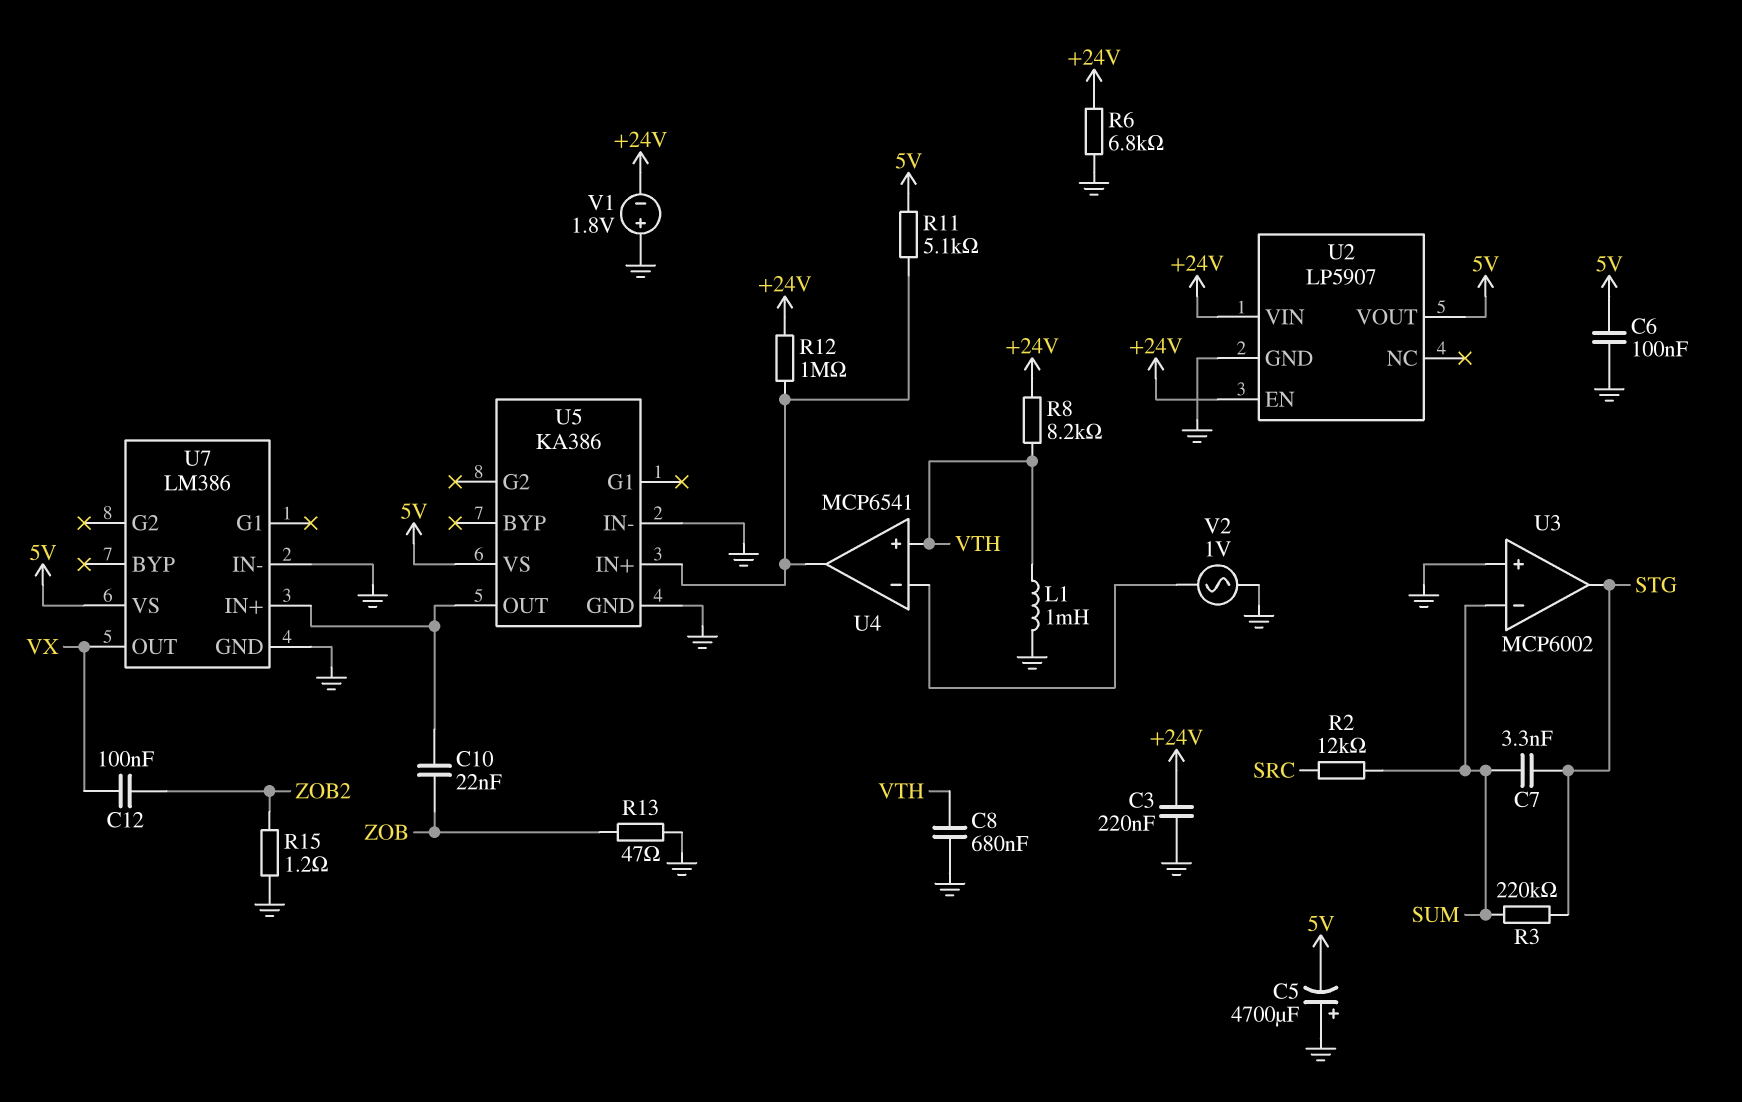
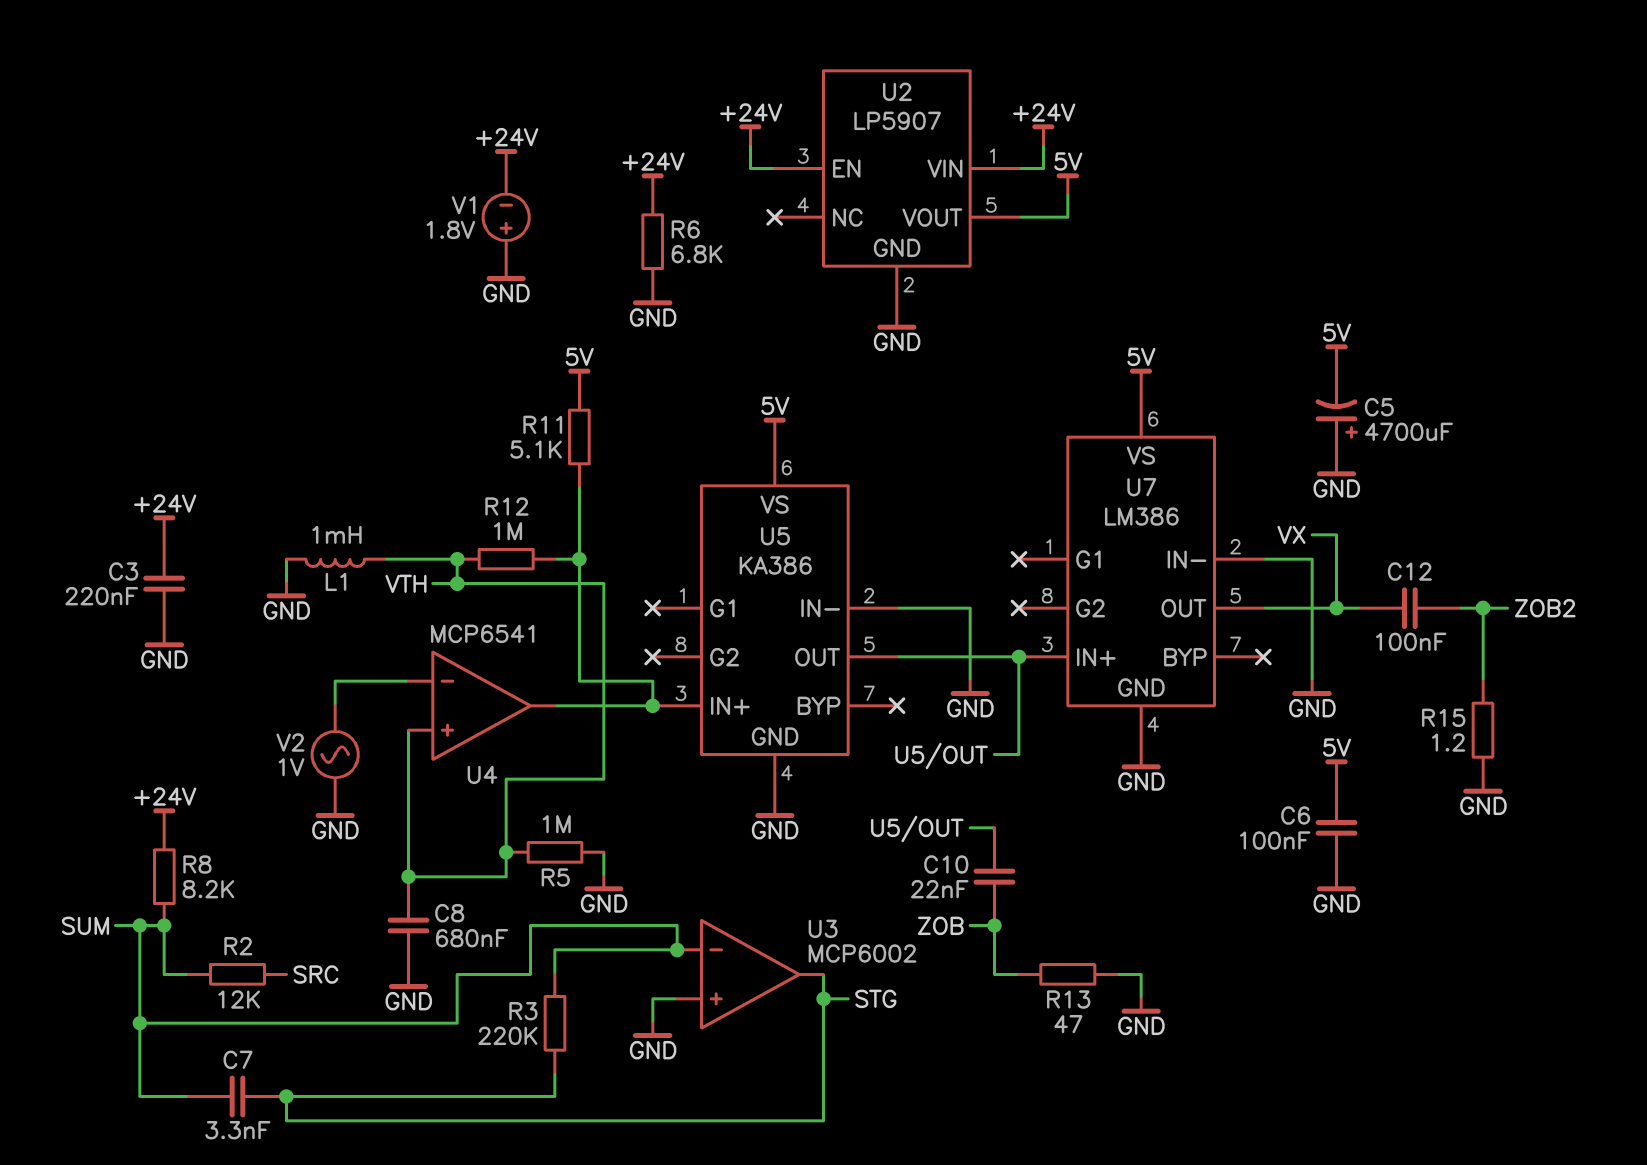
R5: none -> 1M (GND, VTH)
R8: 8.2k (+24V, VTH) -> 8.2k (+24V, SUM)
R12: 1M (+24V, U4/out) -> 1M (U4/out, VTH)

